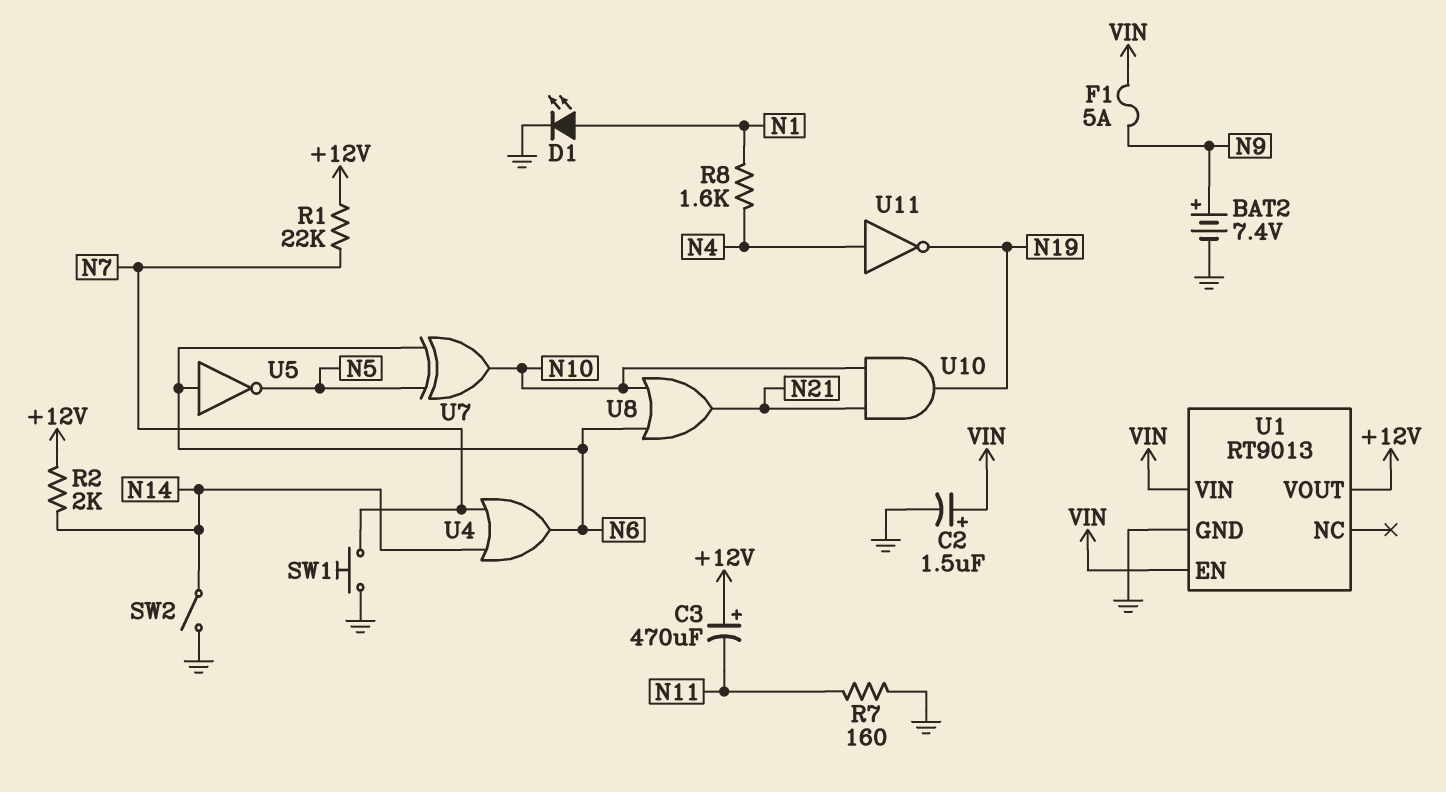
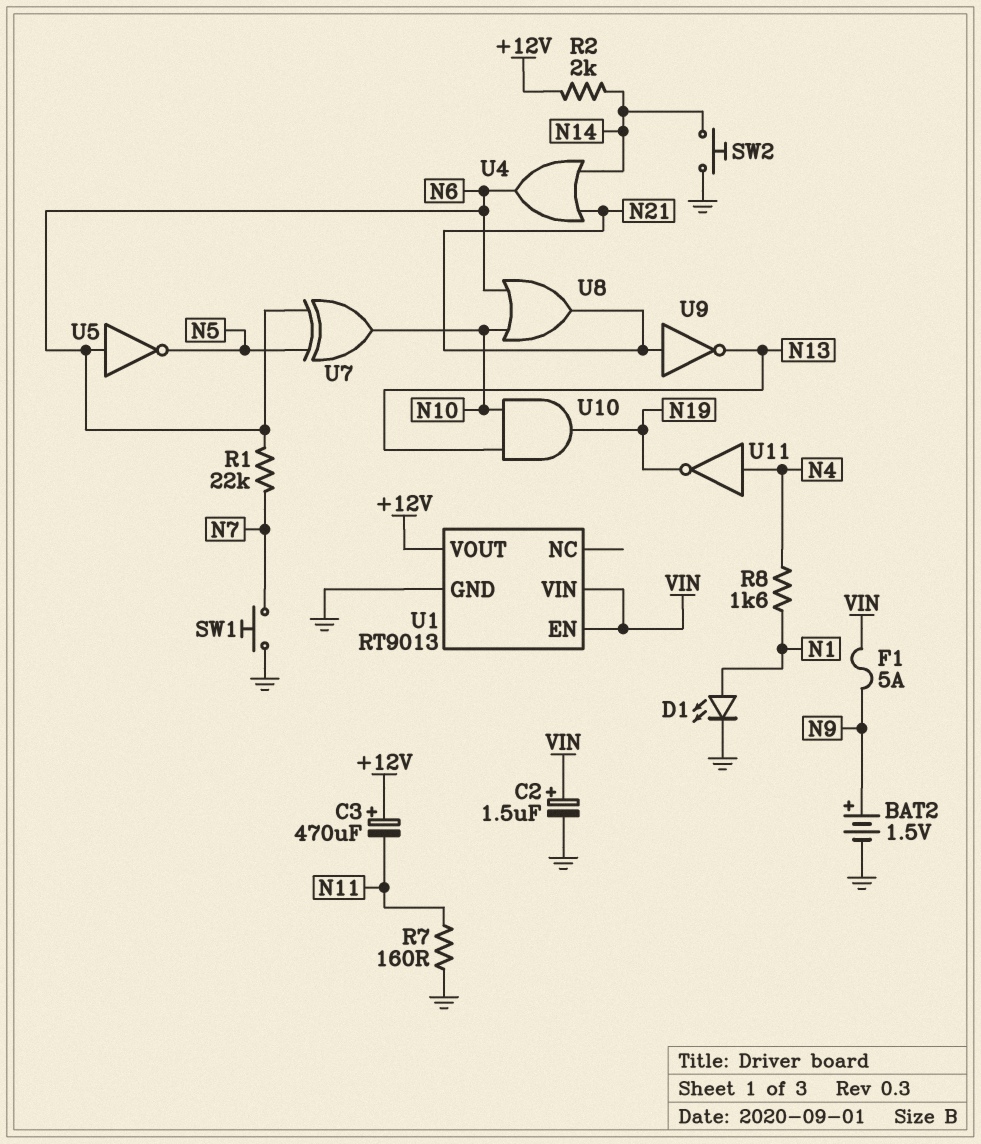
BAT2: 7.4V (plus N9, minus GND) -> 1.5V (plus N9, minus GND)
R1: 22k (+12V, N7) -> 22k (N6, N7)
SW2: switch (GND, N14) -> button (GND, N14)
U4: OR (in N7, in N14, out N6) -> OR (in N14, in N21, out N6)
U9: none -> NOT (in N21, out N13)
U10: AND (in N10, in N21, out N19) -> AND (in N10, in N13, out N19)

